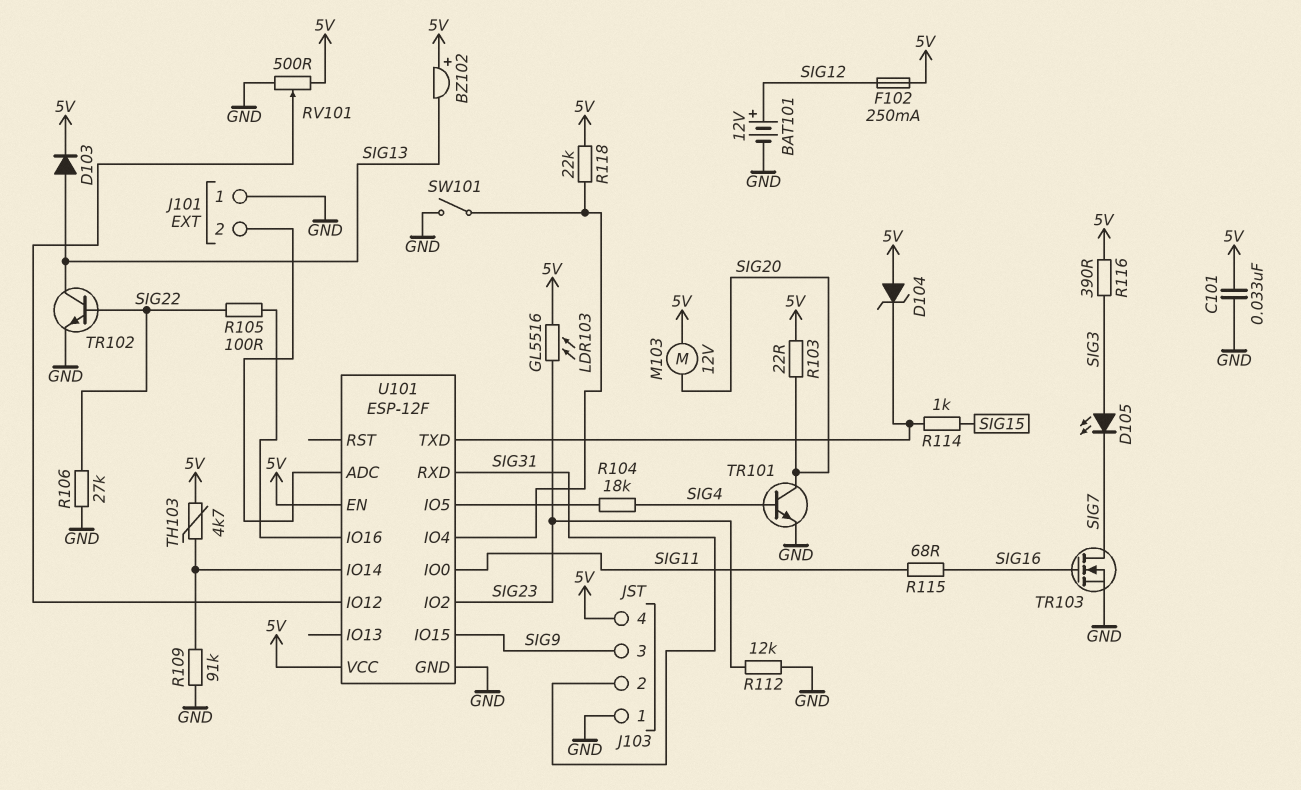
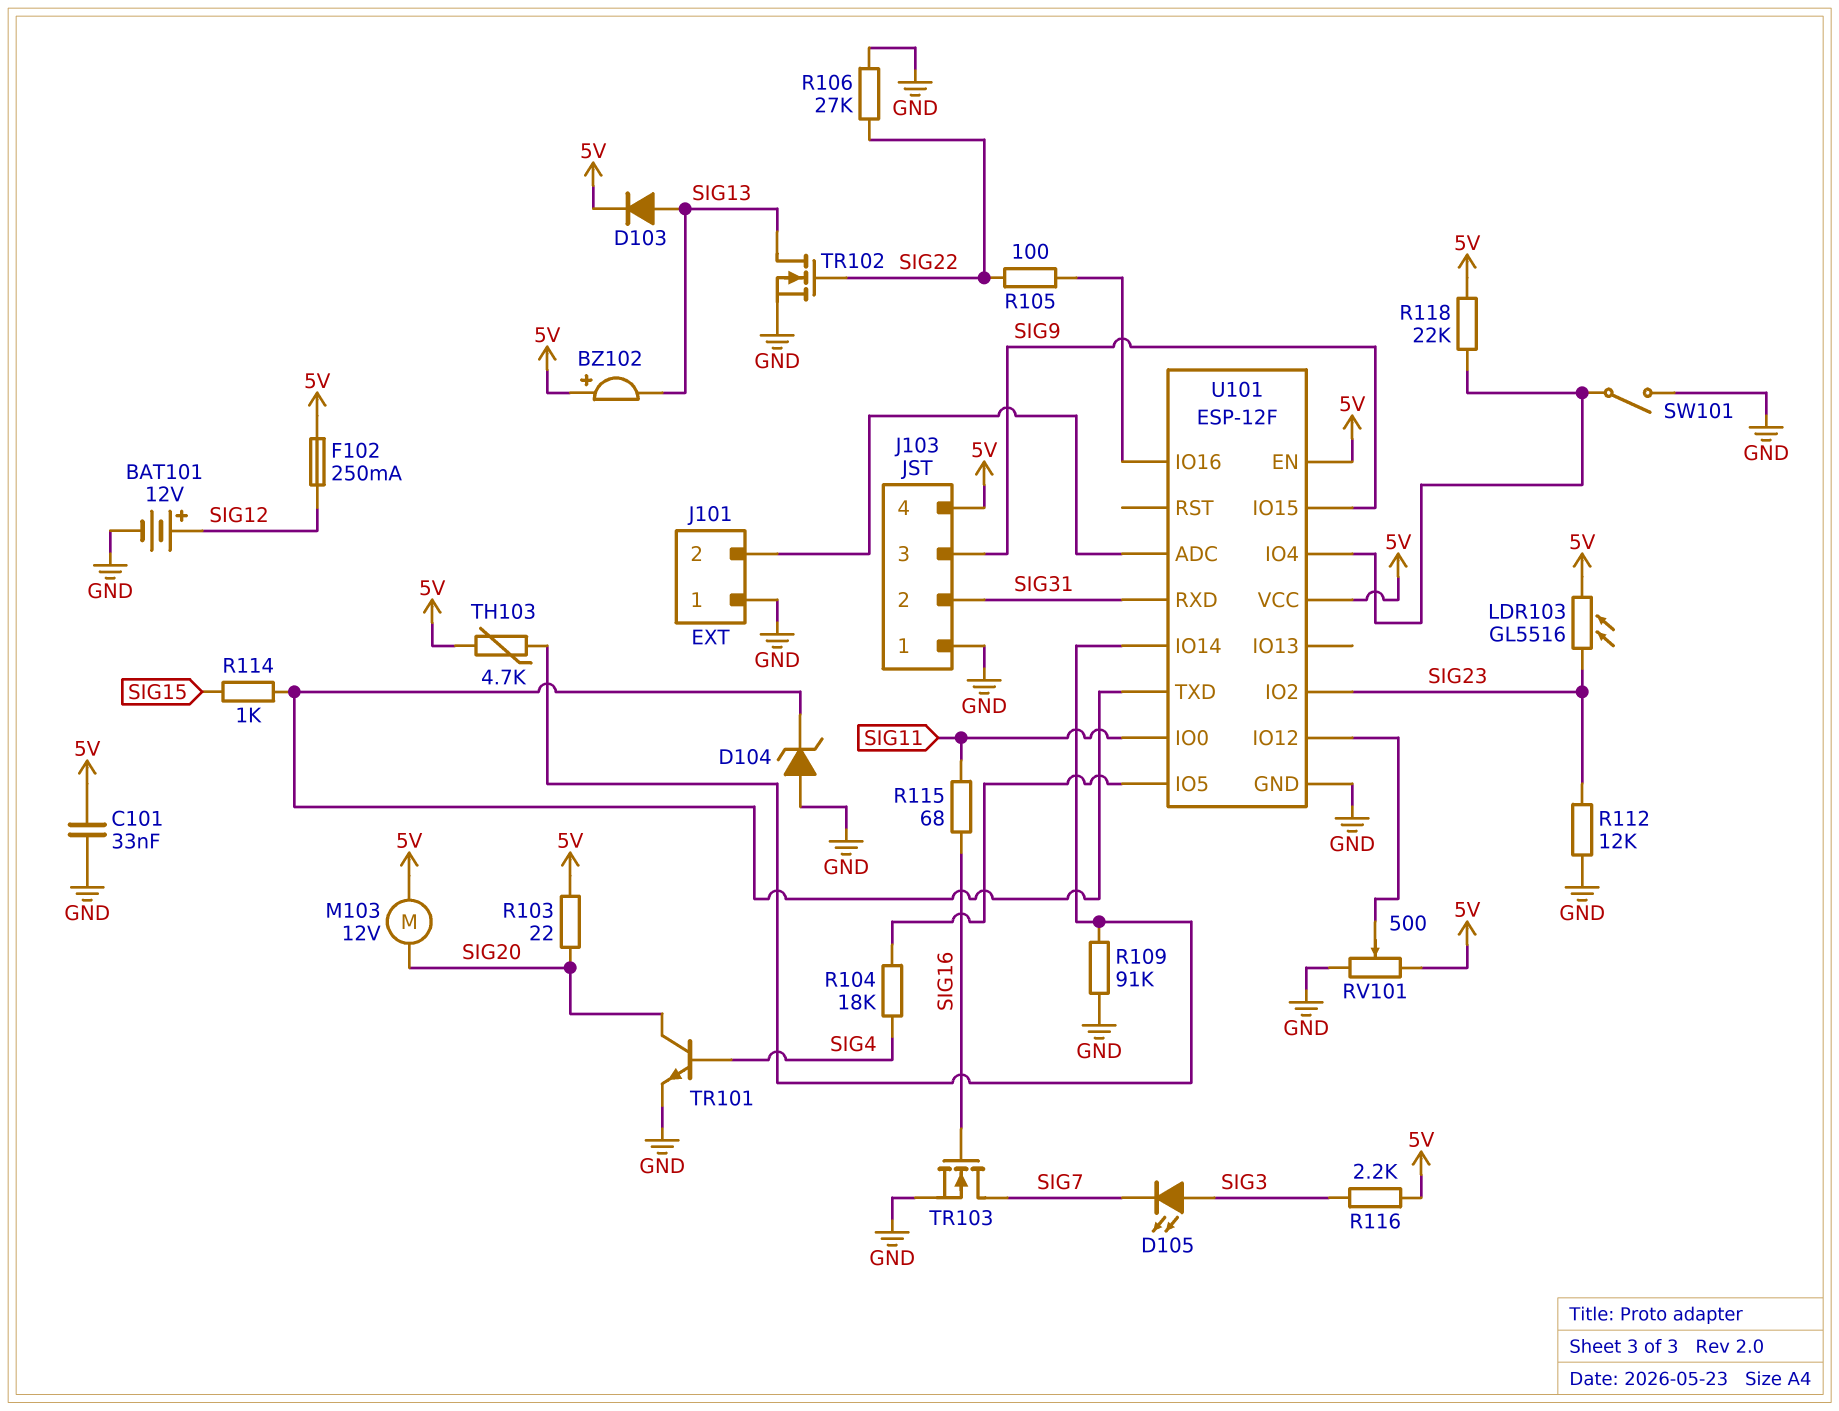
D104: zener (A 5V, K U101/TXD) -> zener (A GND, K U101/TXD)
R116: 390 (5V, SIG3) -> 2.2k (5V, SIG3)
TR102: NPN (B SIG22, C SIG13, E GND) -> NMOS (G SIG22, D SIG13, S GND)

